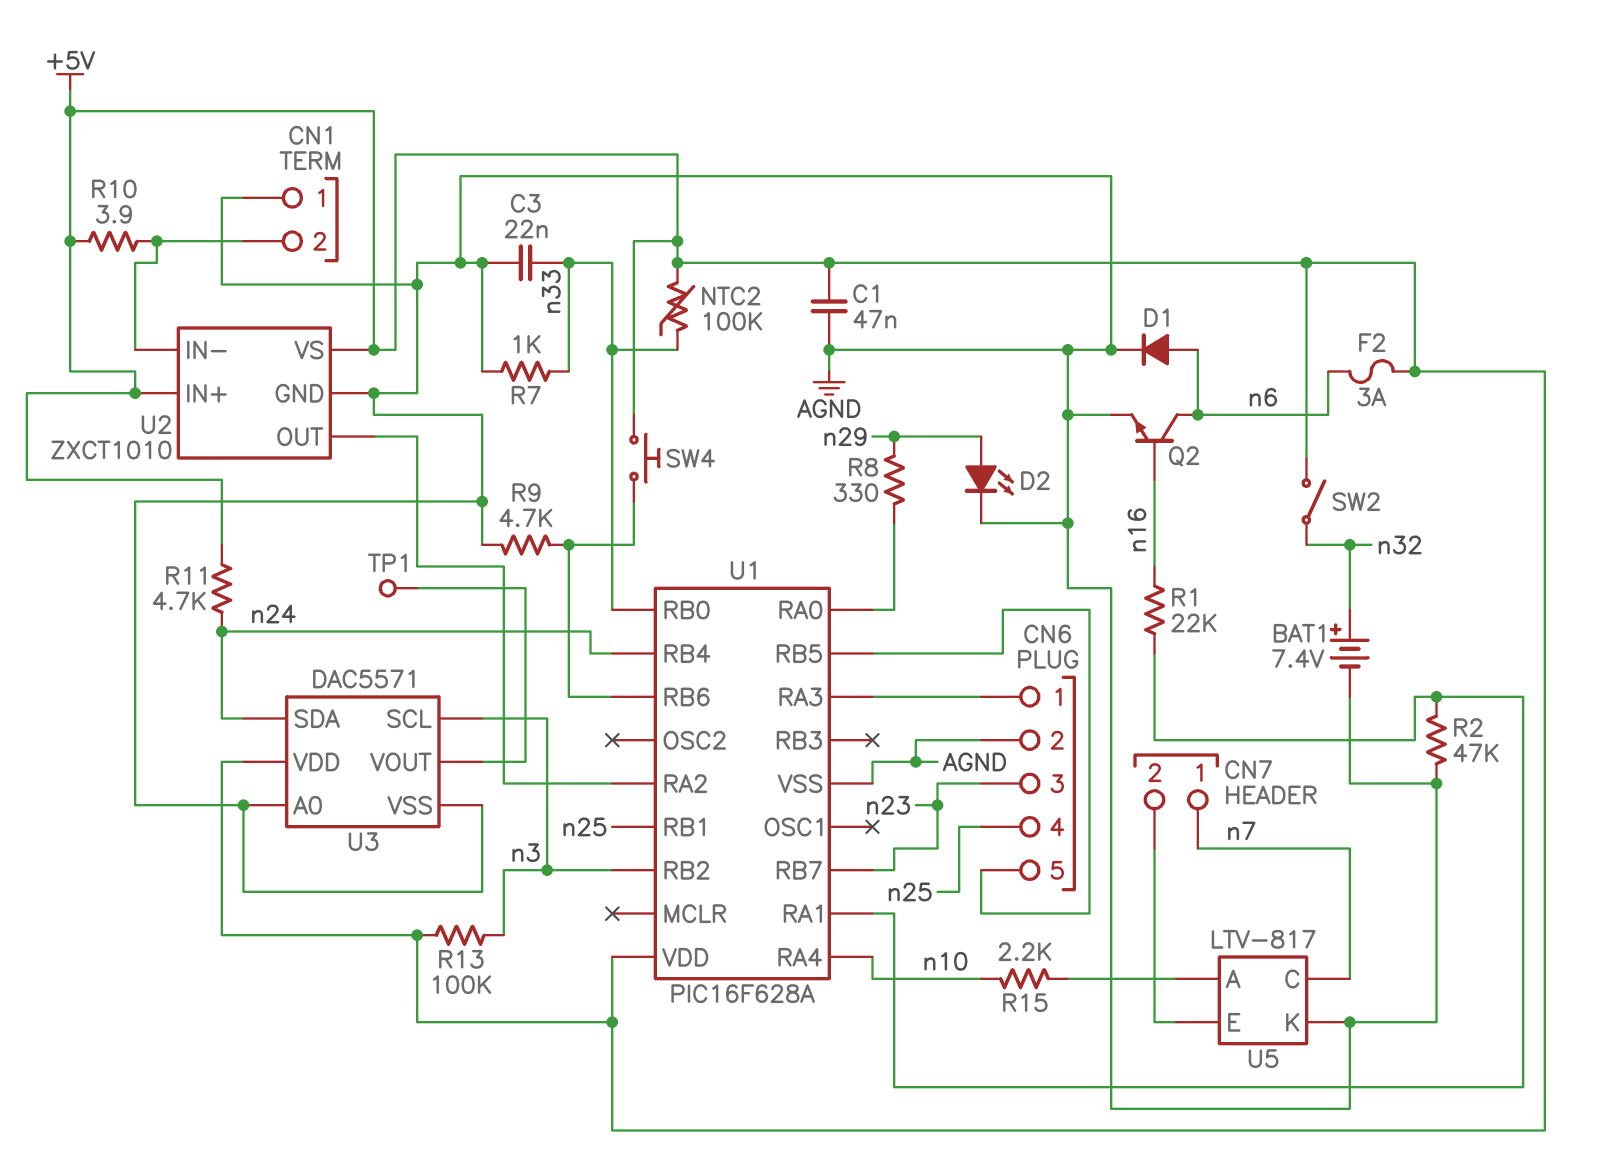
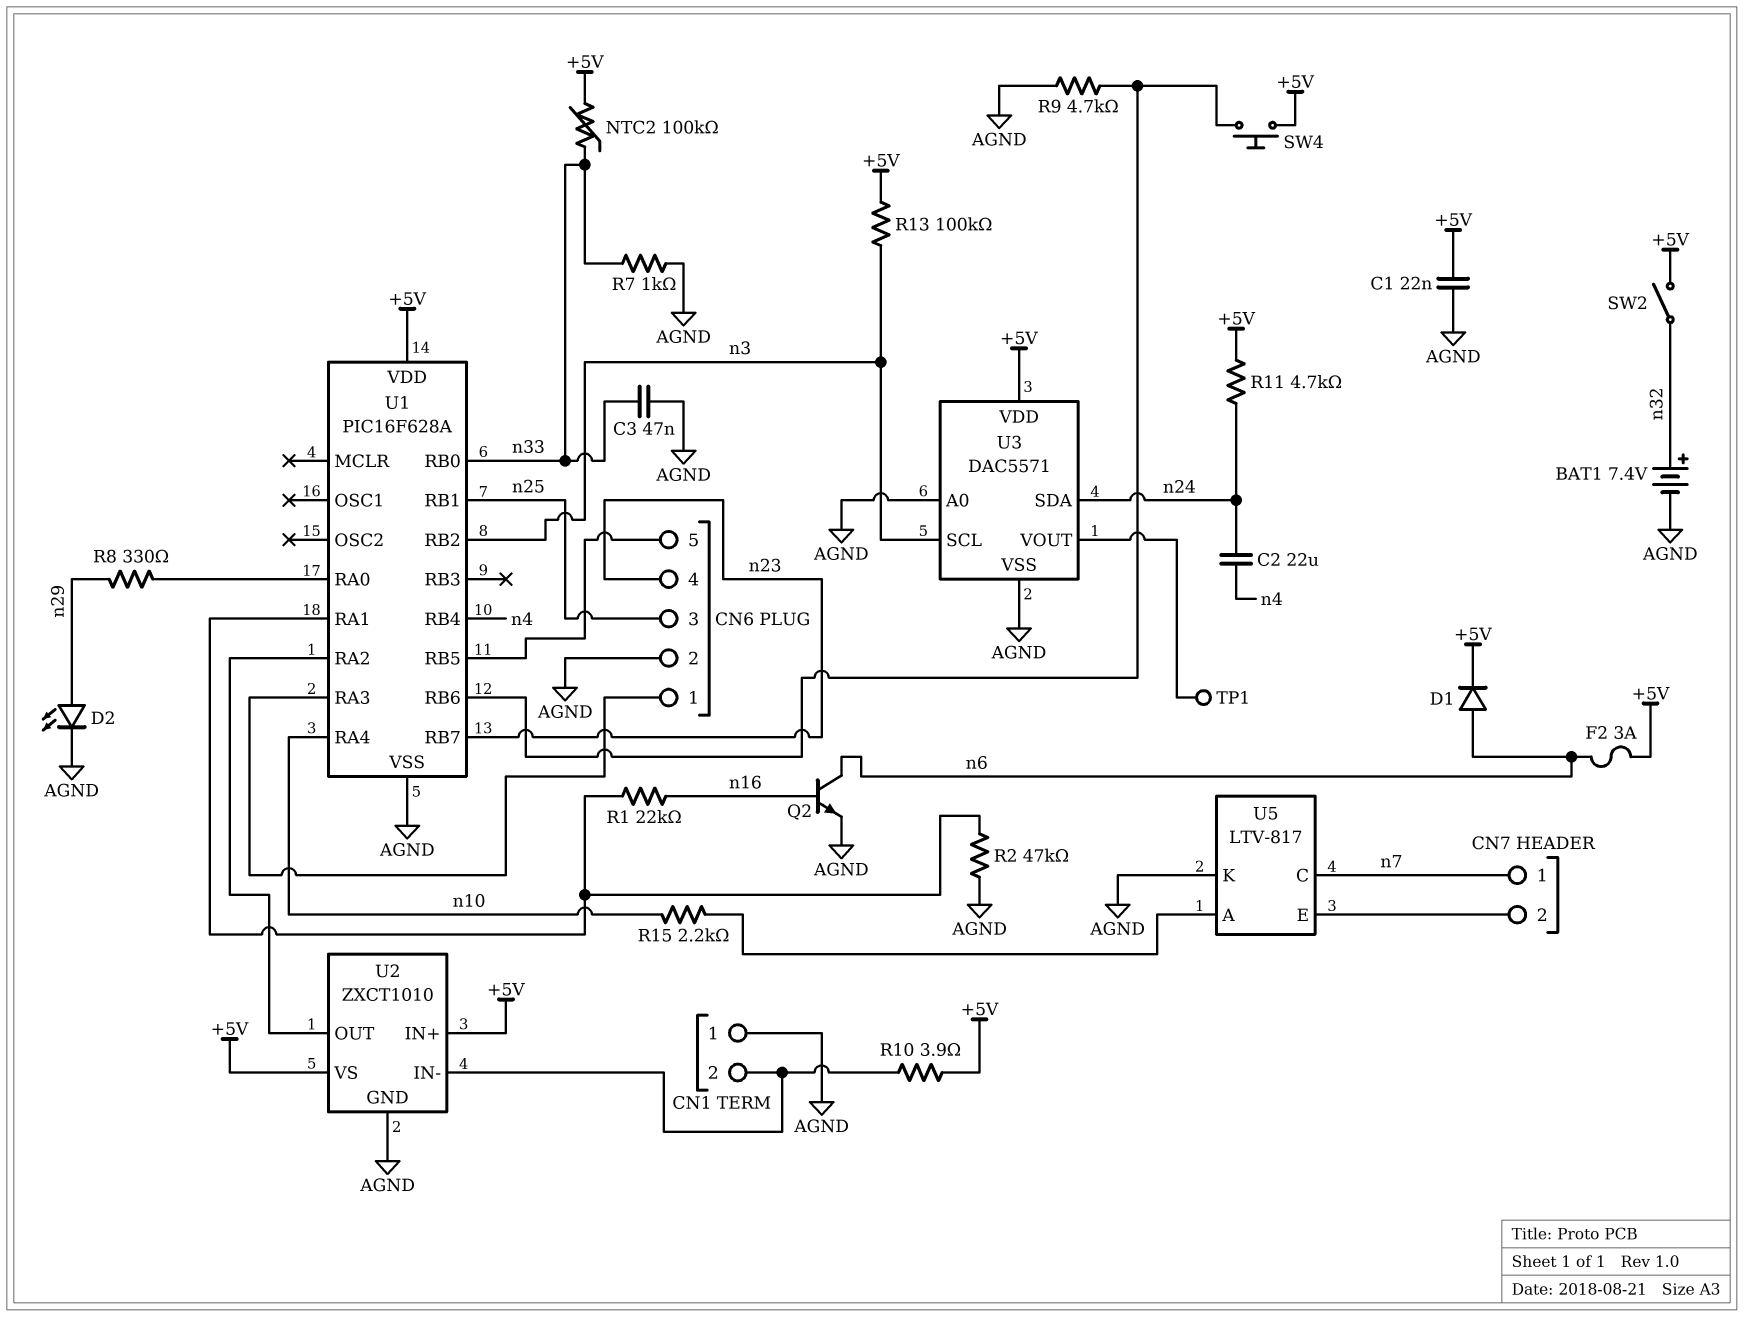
C1: 47nF (+5V, AGND) -> 22nF (+5V, AGND)
C2: none -> 22uF (n4, n24)
C3: 22nF (AGND, n33) -> 47nF (AGND, n33)
CN6 pin 3: n23 -> n25
CN6 pin 4: n25 -> n23
D1: diode (A n6, K AGND) -> diode (A n6, K +5V)
U1 pin RB4: n24 -> n4

